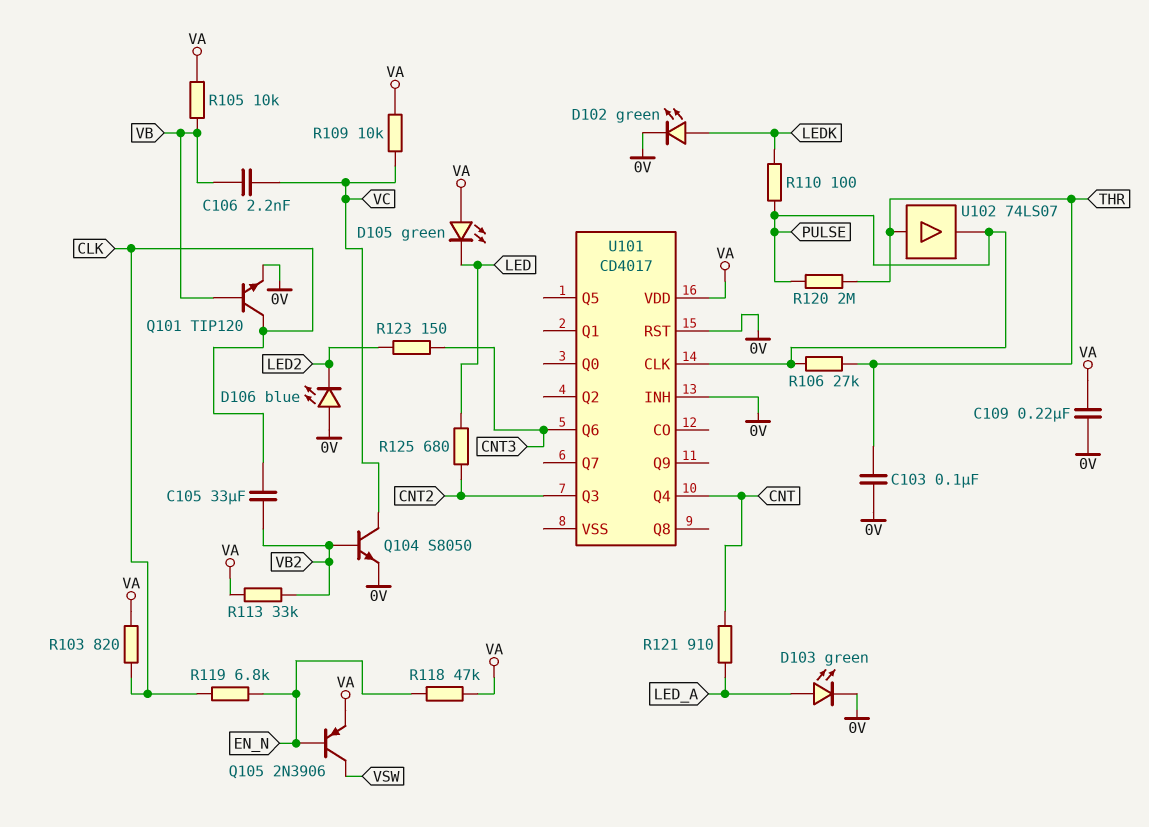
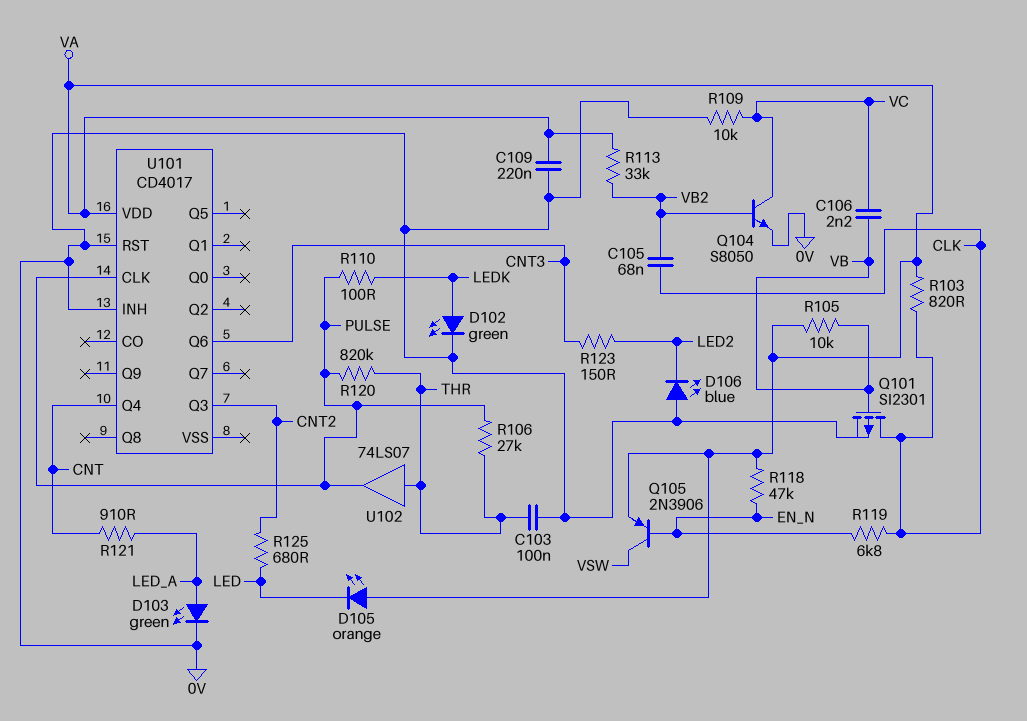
C105: 33uF (CLK, VB2) -> 68nF (CLK, VB2)
D105: LED green (A VA, K LED) -> LED orange (A VA, K LED)
Q101: NPN TIP120 (B VB, C CLK, E 0V) -> PMOS SI2301 (G VB, D CLK, S 0V)
R109: 10k (VA, VC) -> 10k (0V, VC)
R120: 2M (PULSE, THR) -> 820k (PULSE, THR)

